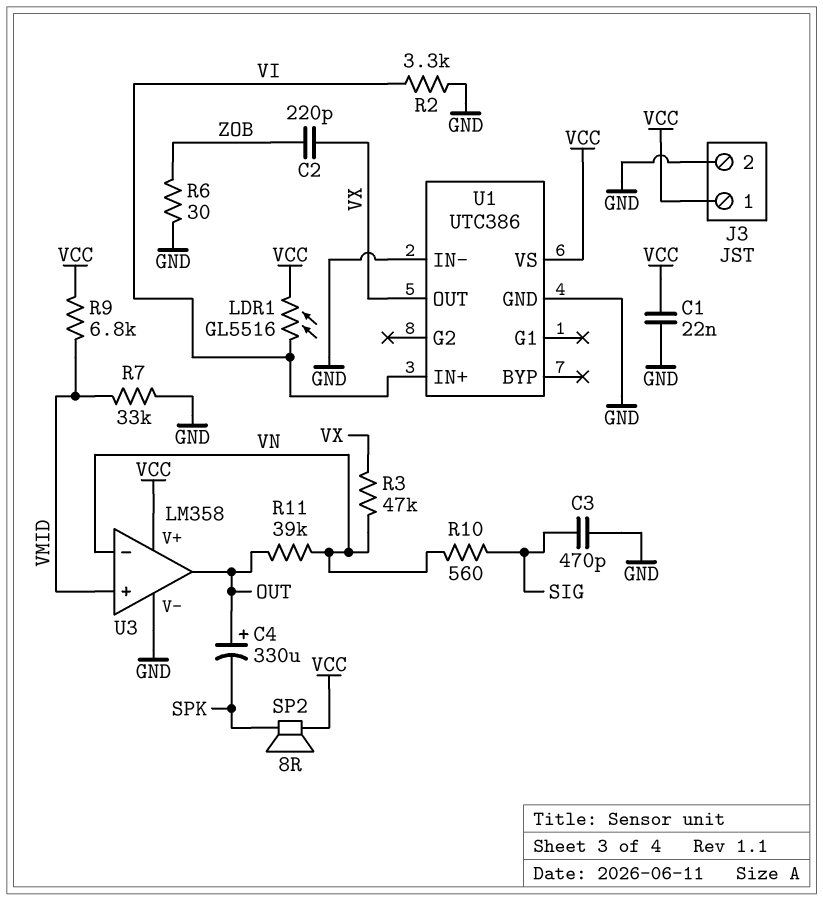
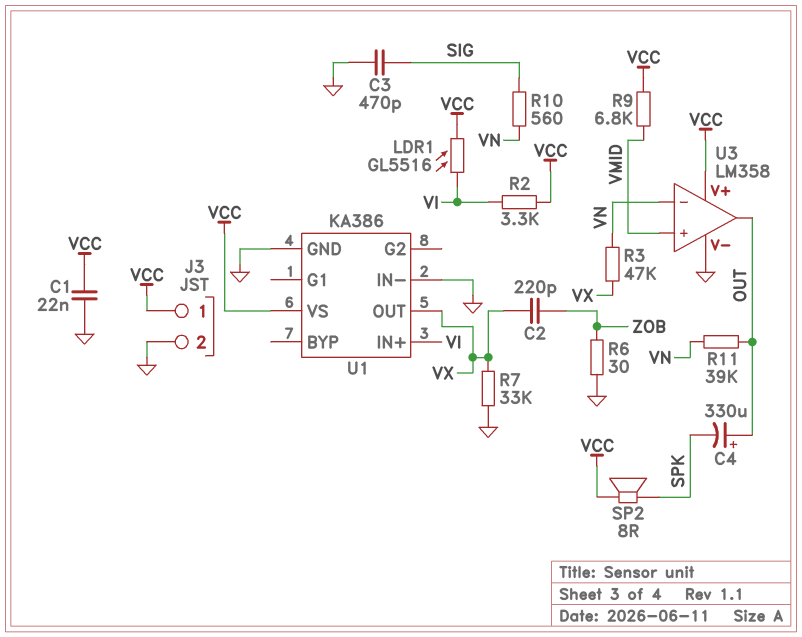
R2: 3.3k (GND, VI) -> 3.3k (VCC, VI)
R7: 33k (GND, VMID) -> 33k (GND, VX)
U1: UTC386 -> KA386

